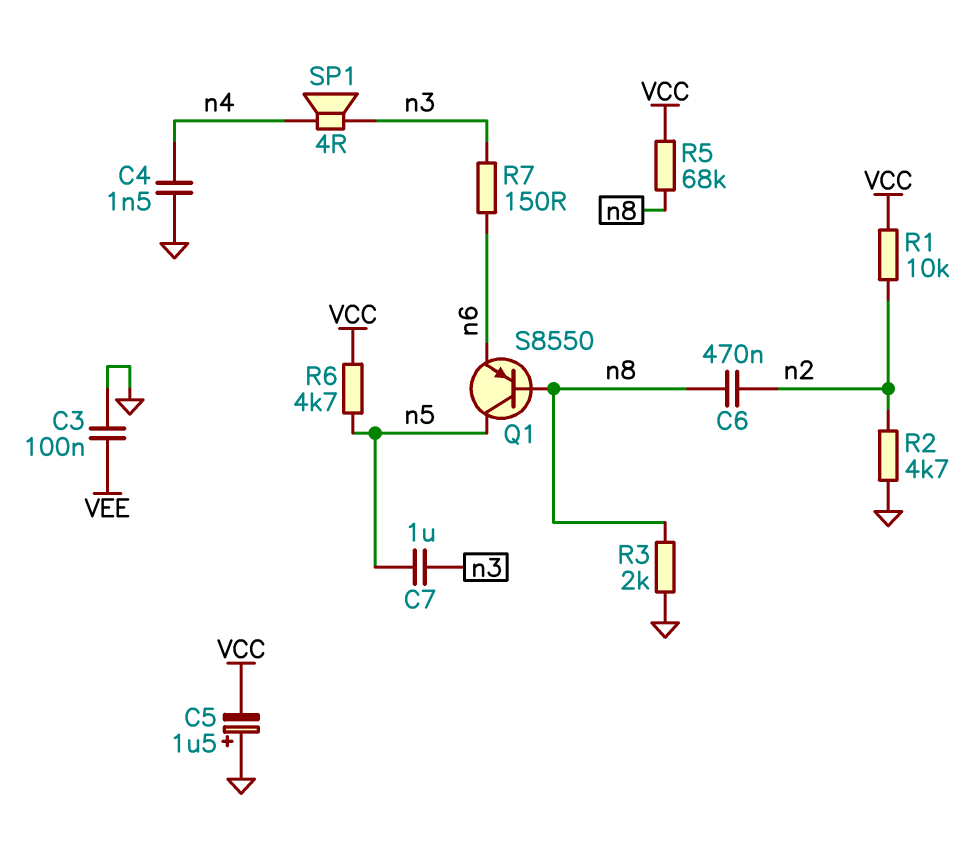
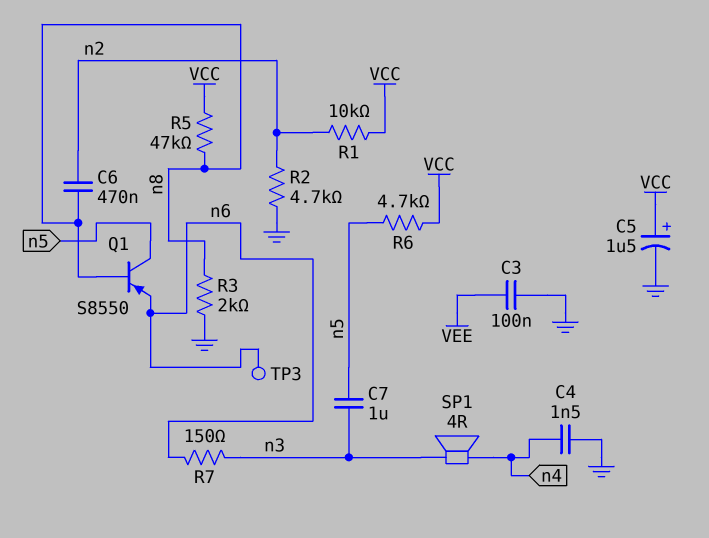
C5: 1.5uF (plus GND, minus VCC) -> 1.5uF (plus VCC, minus GND)
R5: 68k (VCC, n8) -> 47k (VCC, n8)
TP3: none -> test point (n6)

